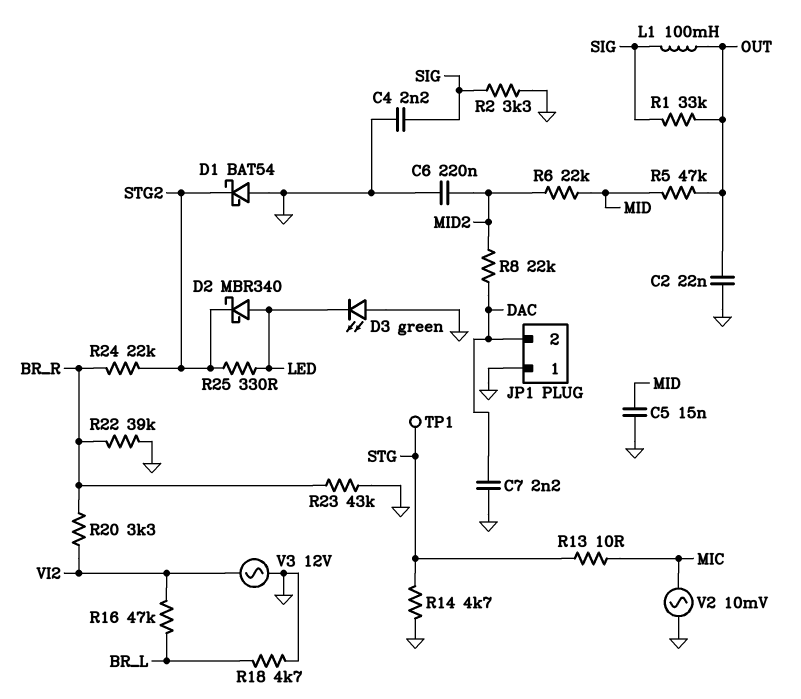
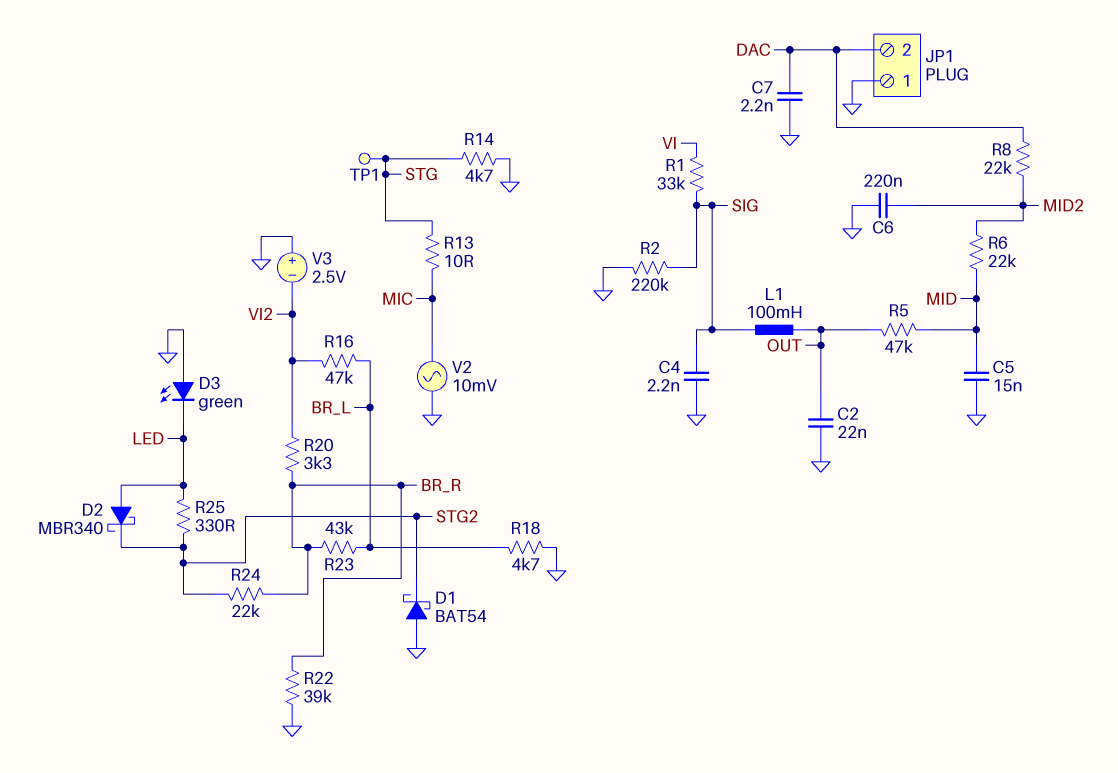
R1: 33k (OUT, SIG) -> 33k (SIG, VI)
R2: 3.3k (GND, SIG) -> 220k (GND, SIG)
R23: 43k (BR_R, GND) -> 43k (BR_L, BR_R)
V3: AC 12V (GND, VI2) -> 2.5V (plus GND, minus VI2)

